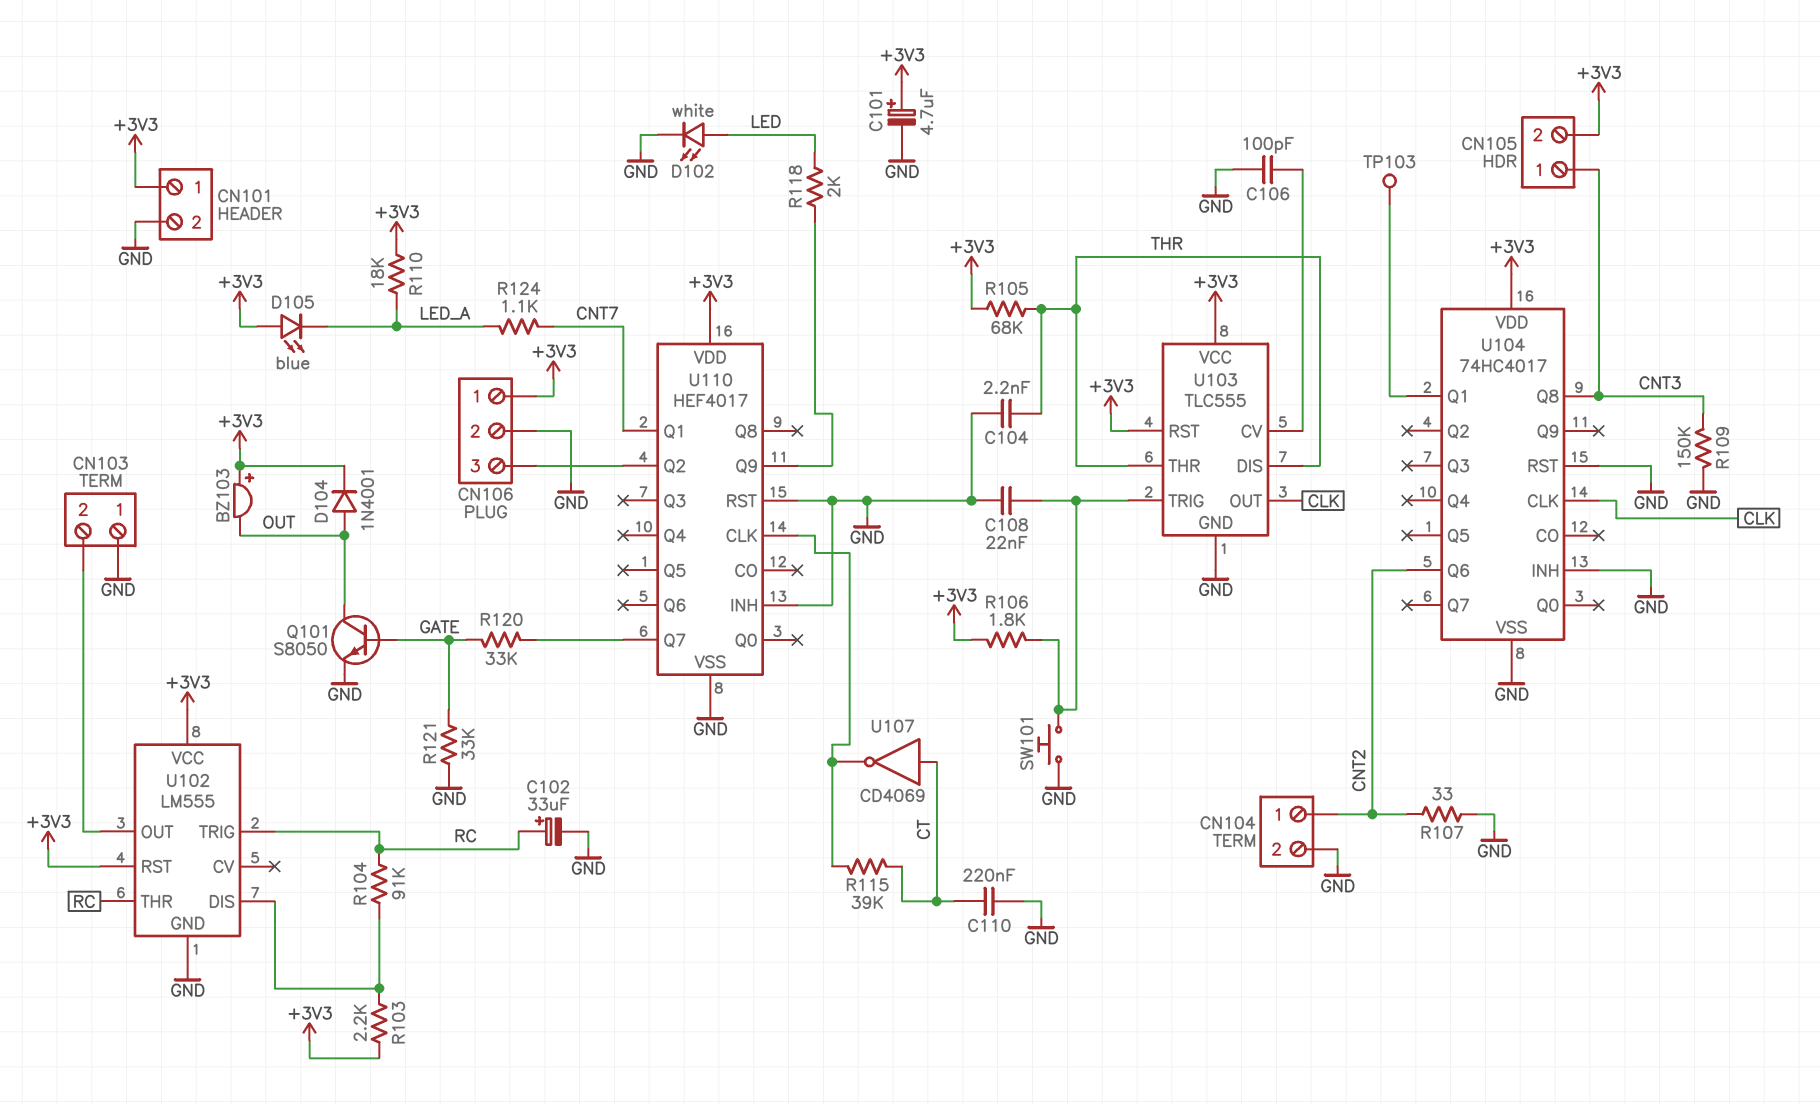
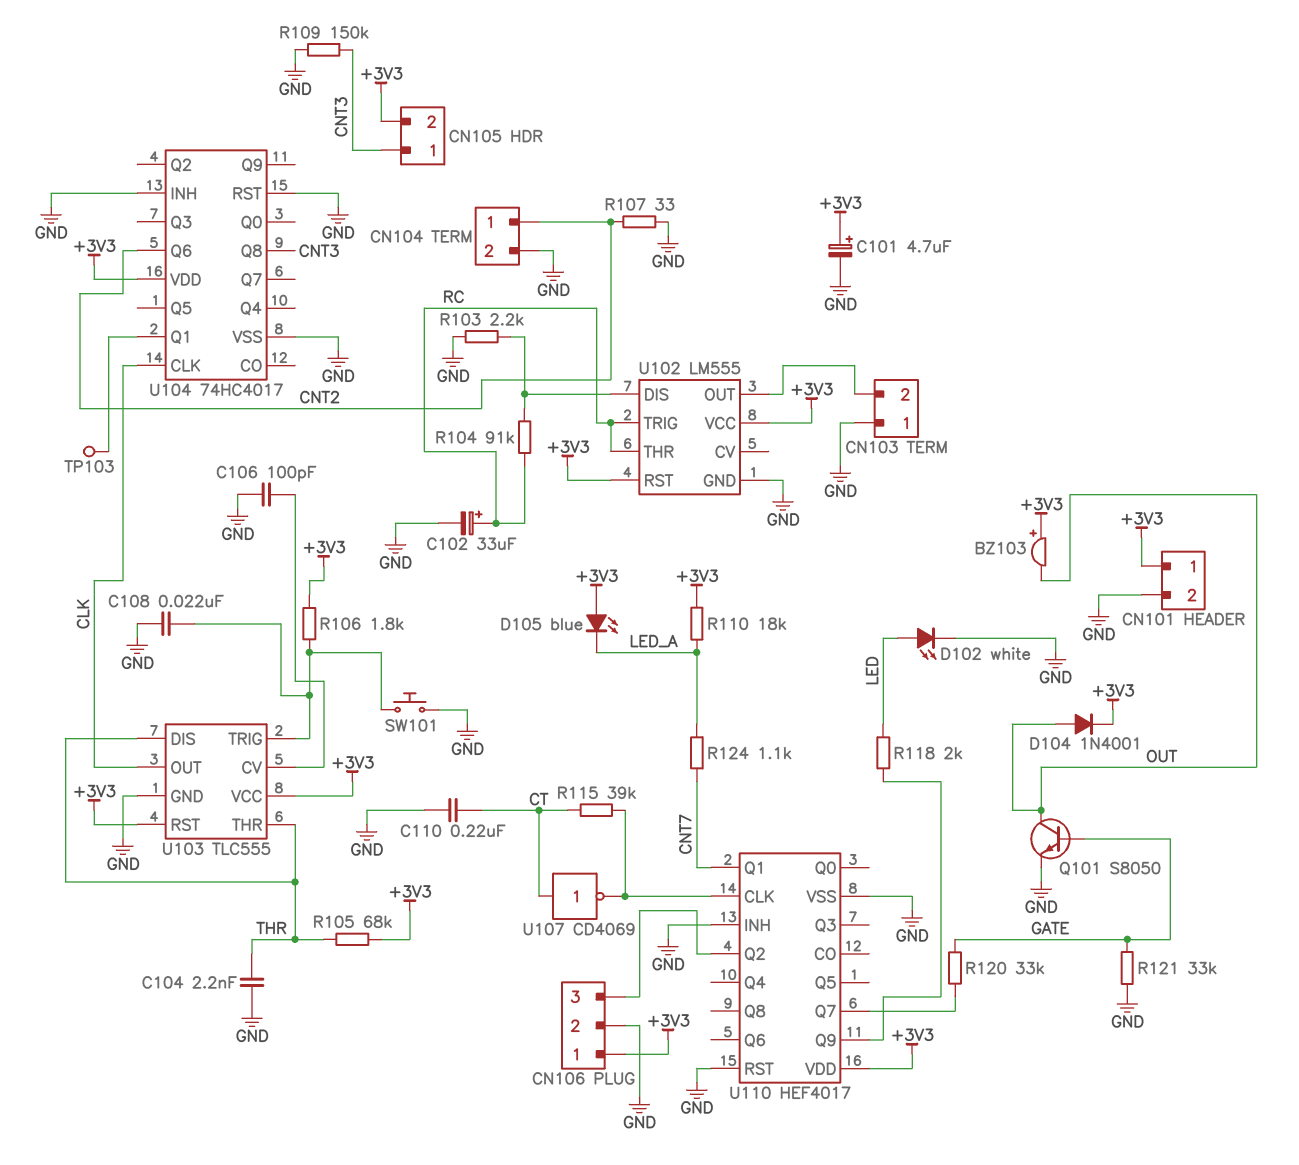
R103: 2.2k (+3V3, U102/DIS) -> 2.2k (GND, U102/DIS)

